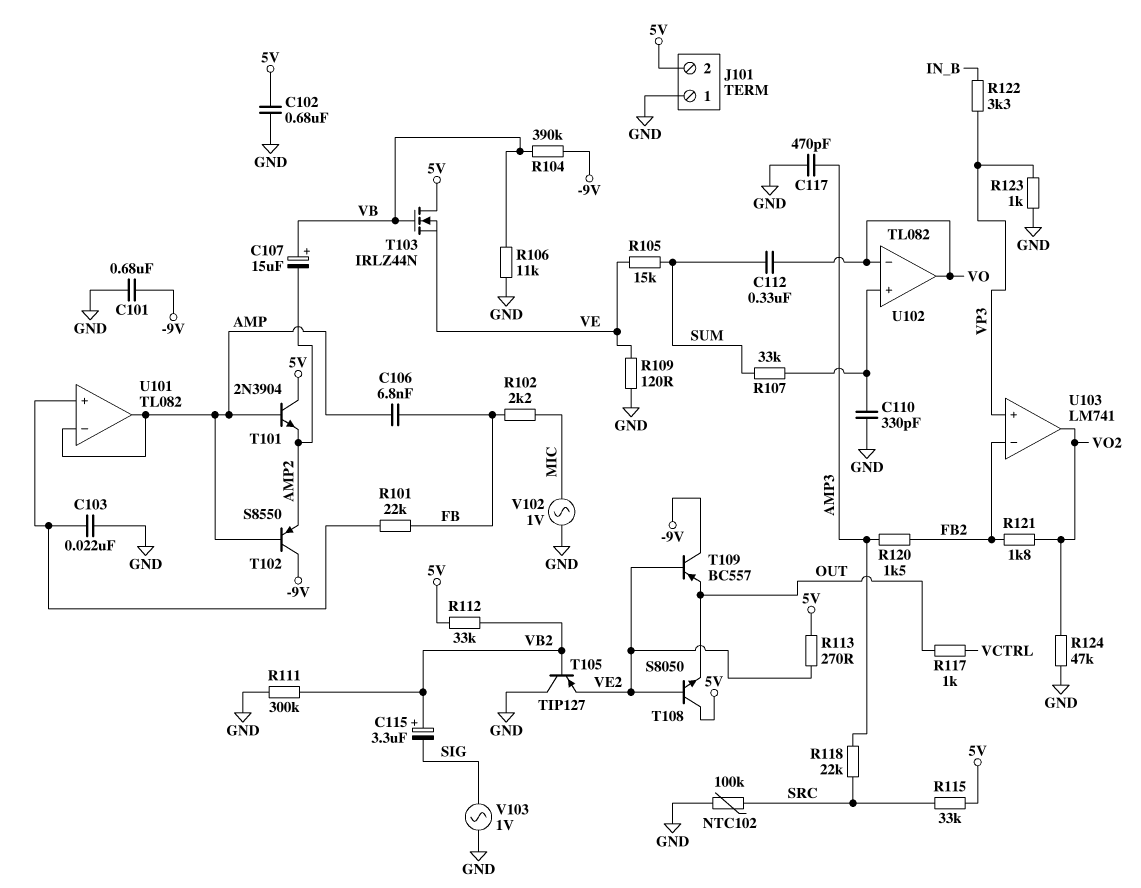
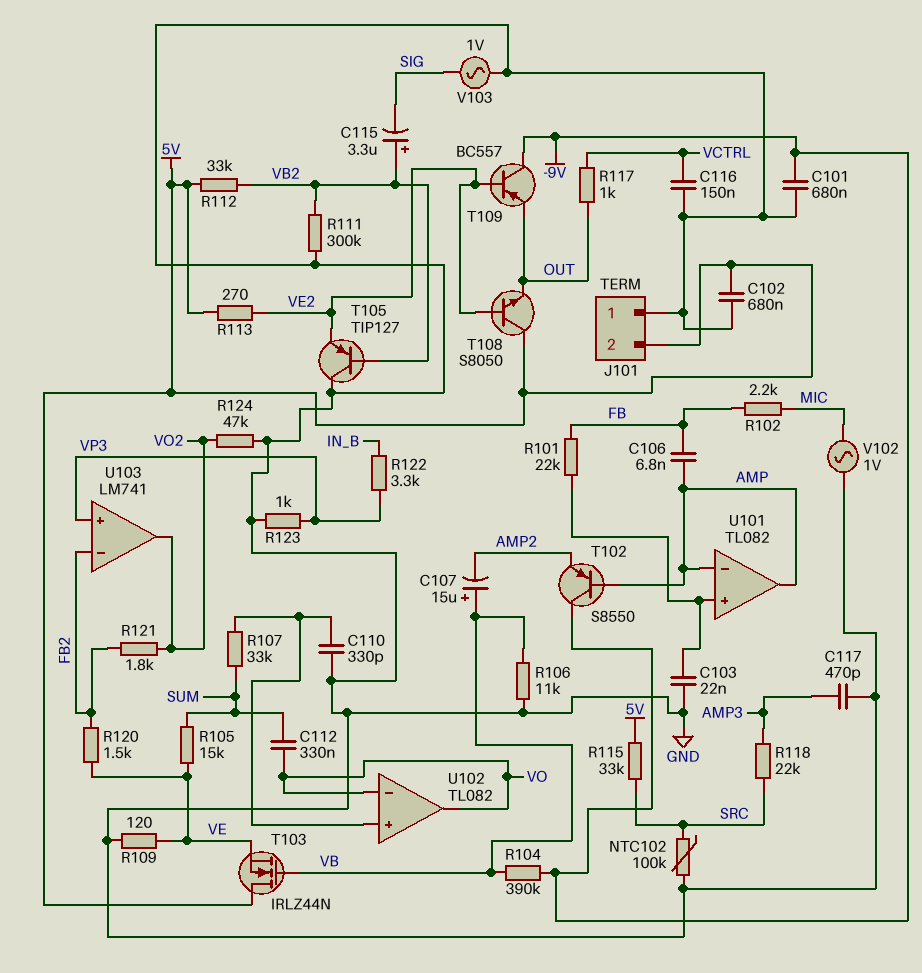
C116: none -> 150nF (GND, VCTRL)
R120: 1.5k (AMP3, FB2) -> 1.5k (FB2, VE)
T101: NPN 2N3904 (B AMP, C 5V, E AMP2) -> none

